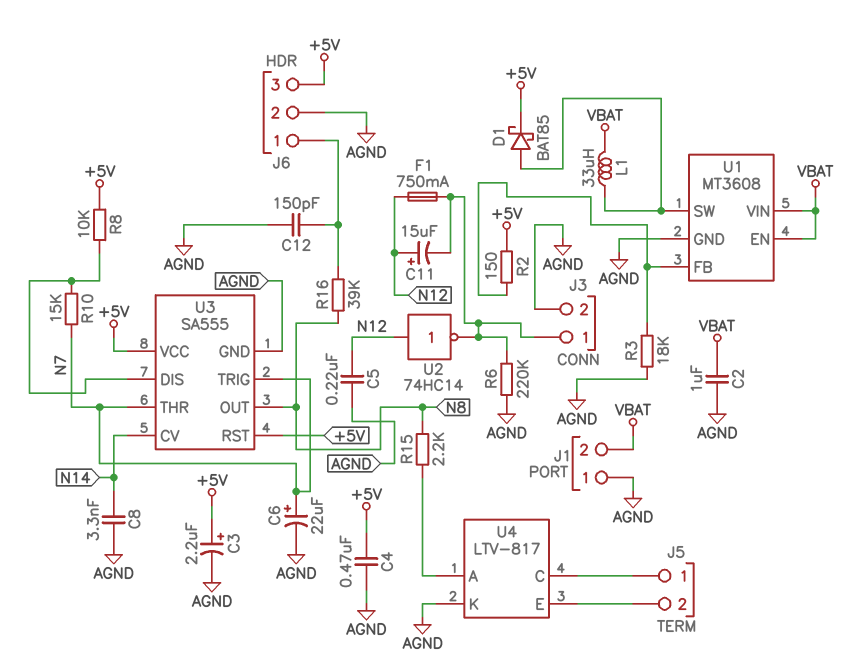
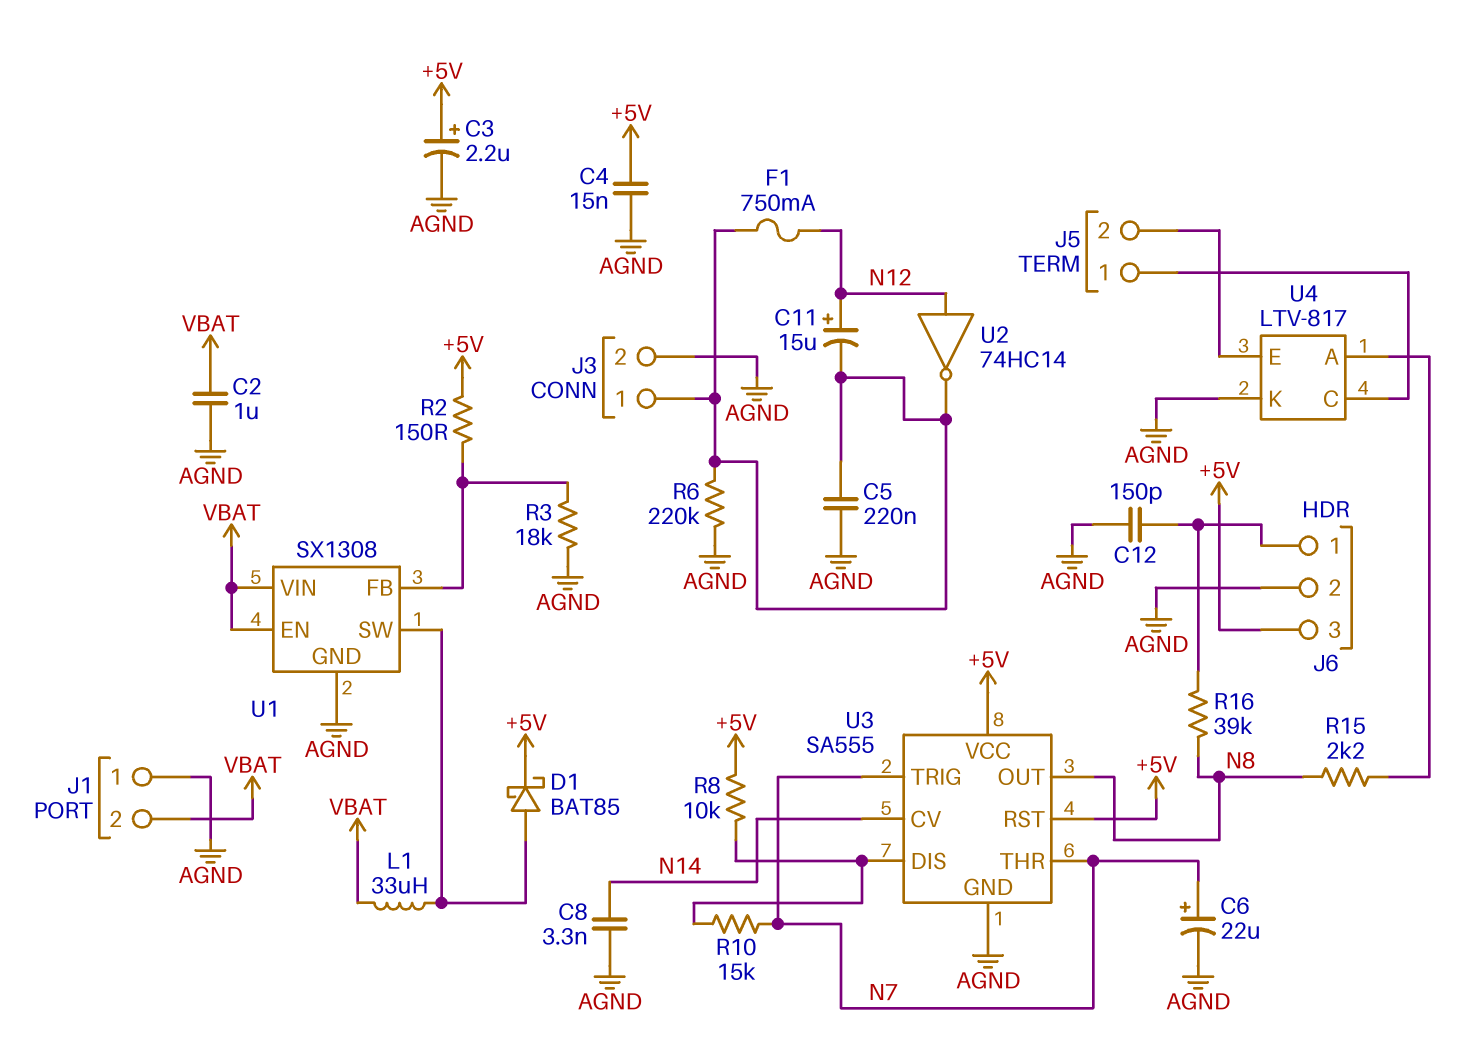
C4: 470nF (+5V, AGND) -> 15nF (+5V, AGND)
C5: 220nF (AGND, N12) -> 220nF (AGND, J3/1)
U1: MT3608 -> SX1308

